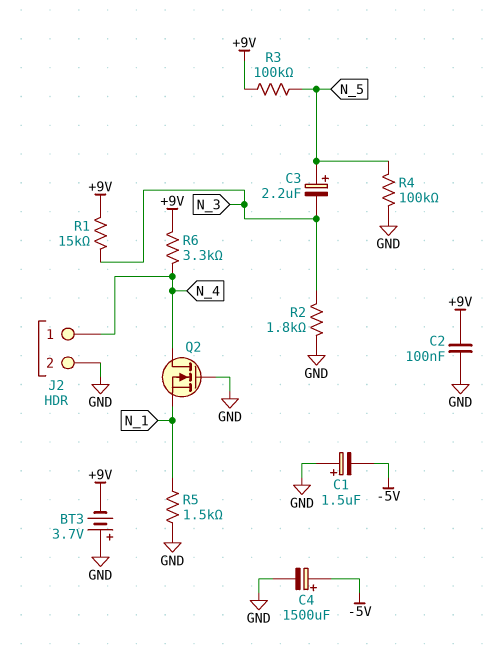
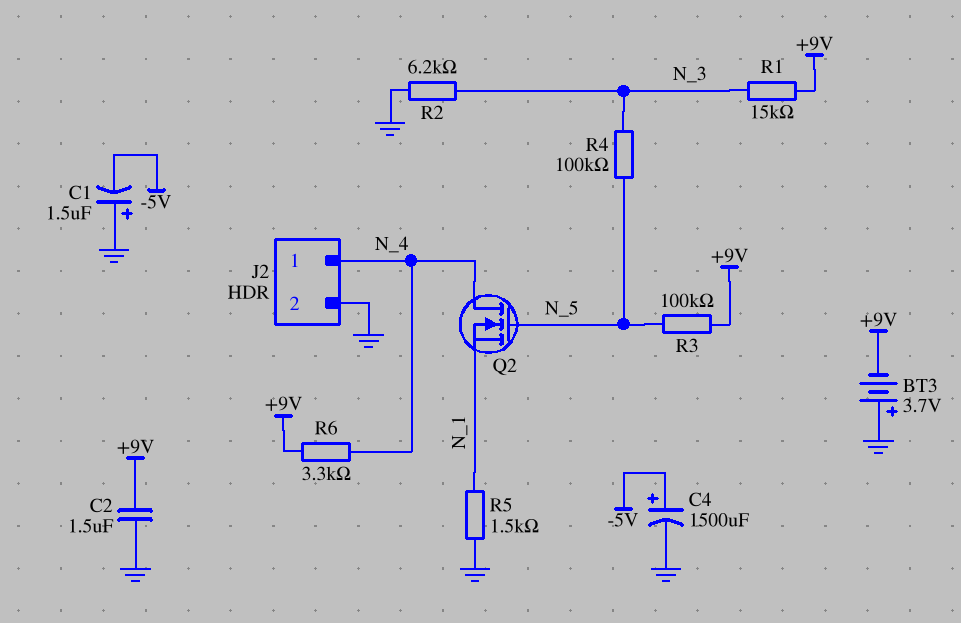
C2: 100nF (+9V, GND) -> 1.5uF (+9V, GND)
C3: 2.2uF (plus N_5, minus N_3) -> none
Q2: NMOS (G GND, D N_4, S N_1) -> NMOS (G N_5, D N_4, S N_1)
R2: 1.8k (GND, N_3) -> 6.2k (GND, N_3)
R4: 100k (GND, N_5) -> 100k (N_3, N_5)

